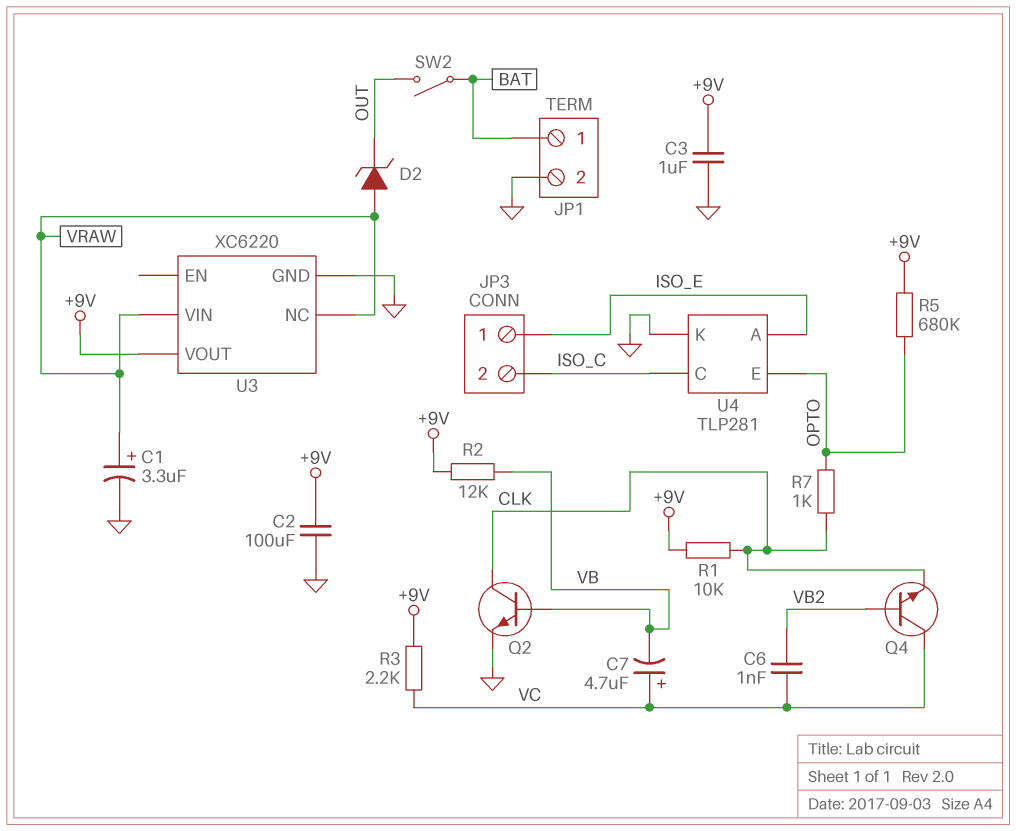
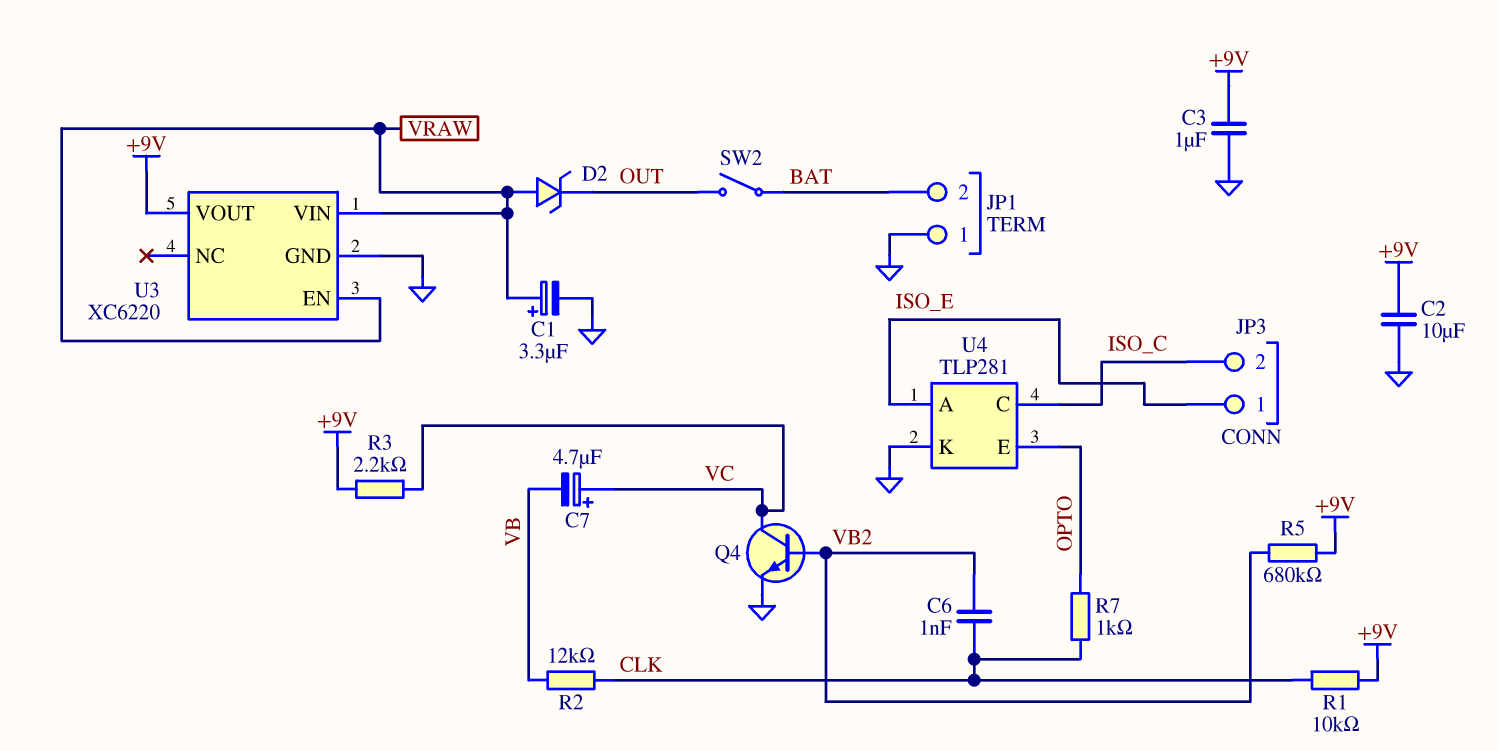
C2: 100uF (+9V, GND) -> 10uF (+9V, GND)
C6: 1nF (VB2, VC) -> 1nF (CLK, VB2)
JP1 pin 1: BAT -> GND
JP1 pin 2: GND -> BAT
Q2: NPN (B VB, C CLK, E GND) -> none
Q4: NPN (B VB2, C VC, E CLK) -> NPN (B VB2, C VC, E GND)
R2: 12k (+9V, VB) -> 12k (CLK, VB)
R5: 680k (+9V, OPTO) -> 680k (+9V, VB2)
U3 pin EN: none -> VRAW
U3 pin NC: VRAW -> none

